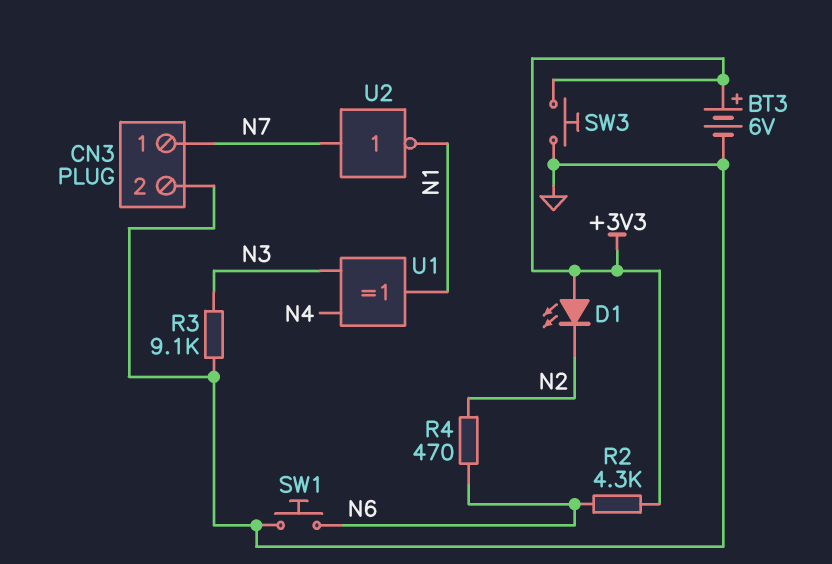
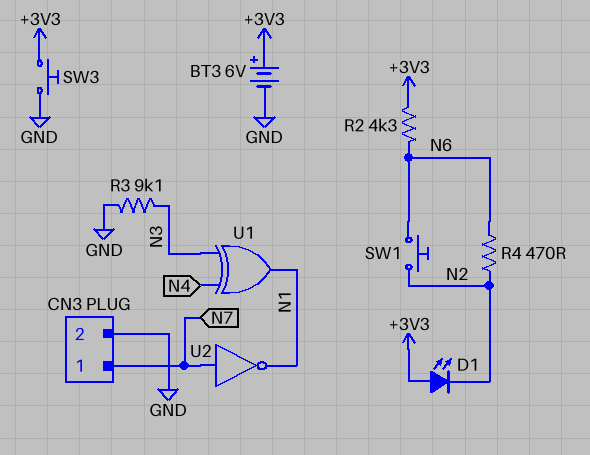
SW1: button (GND, N6) -> button (N2, N6)

